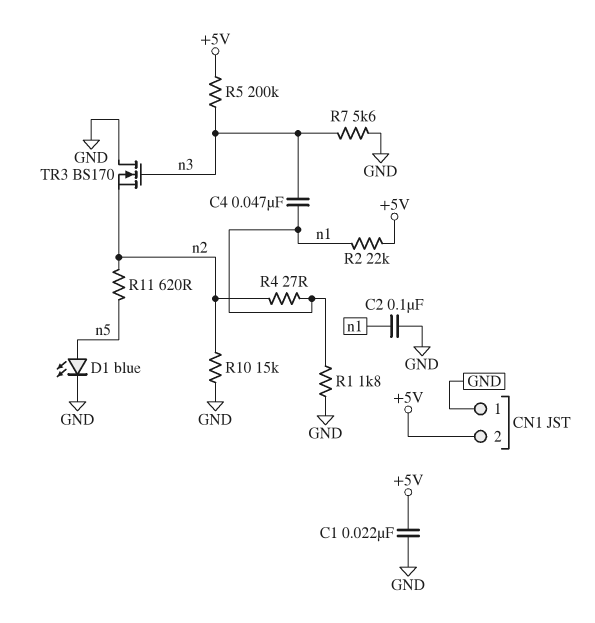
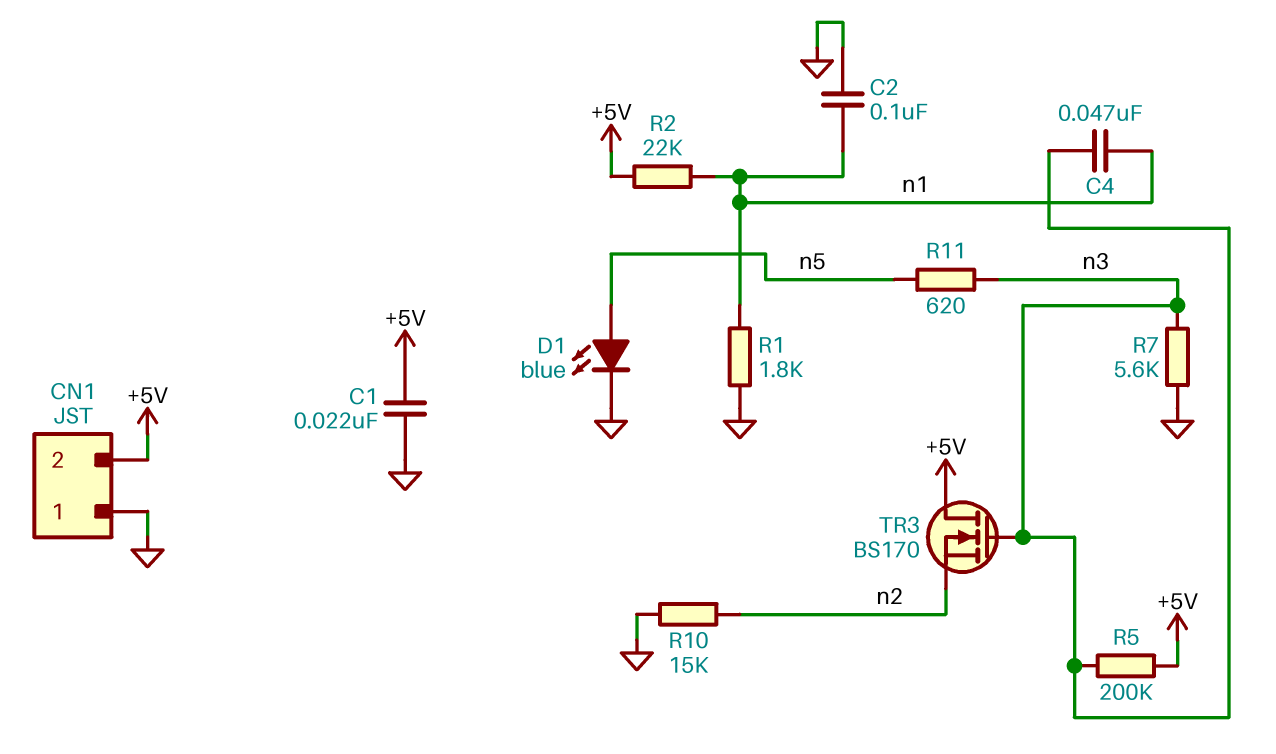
R4: 27 (n1, n2) -> none
R11: 620 (n2, n5) -> 620 (n3, n5)
TR3: NMOS BS170 (G n3, D GND, S n2) -> NMOS BS170 (G n3, D +5V, S n2)

